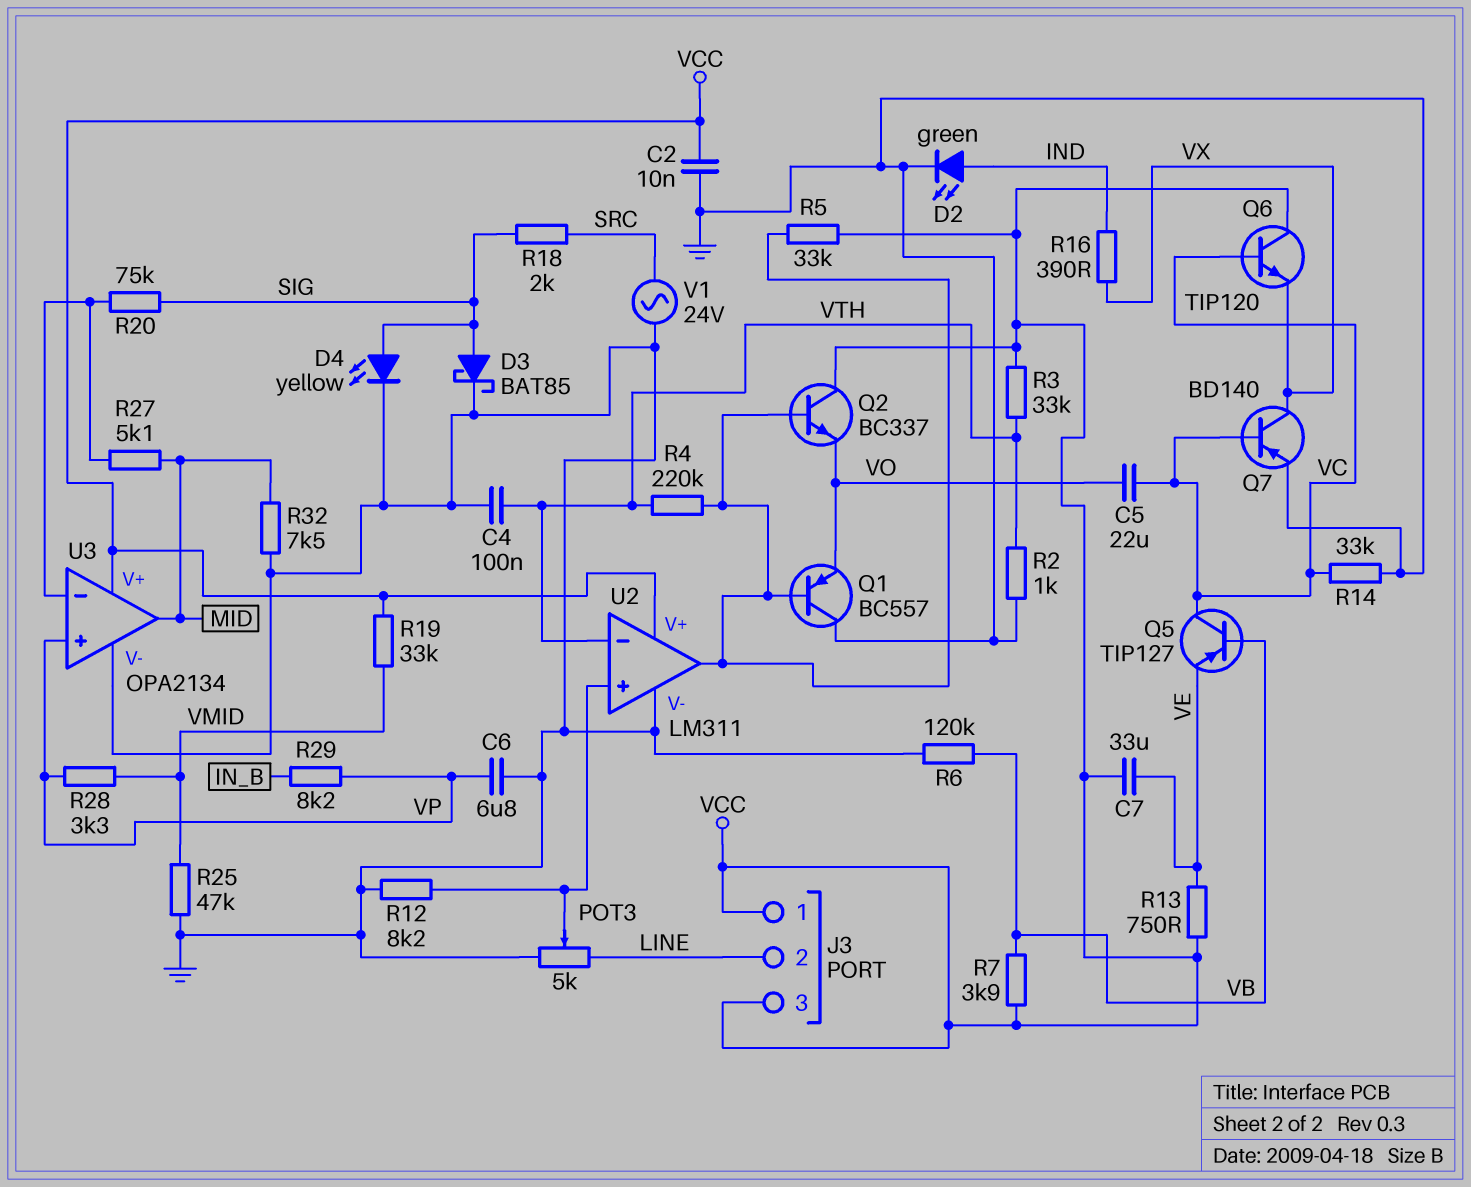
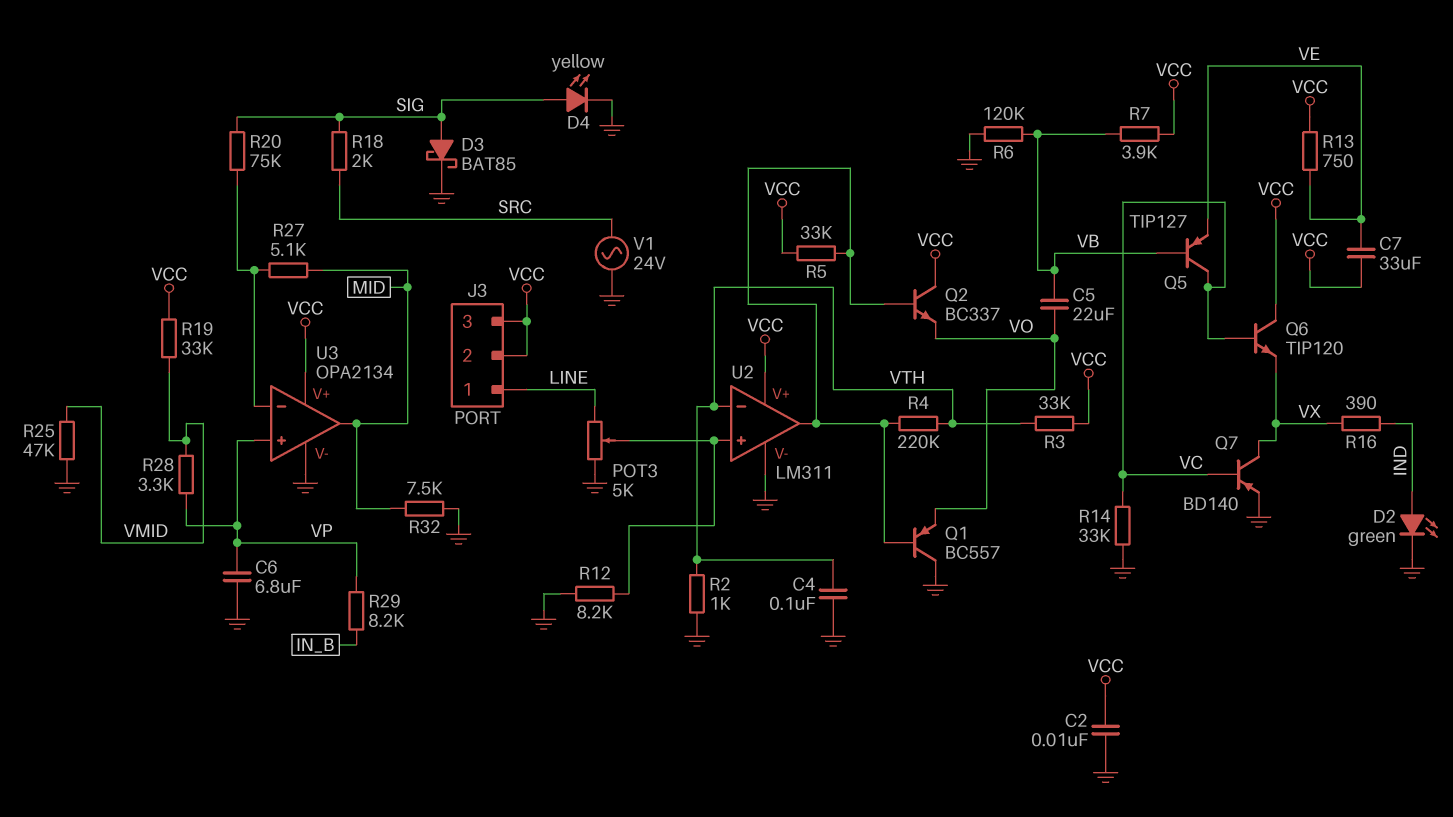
C5: 22uF (VC, VO) -> 22uF (VB, VO)
J3 pin 1: VCC -> LINE
J3 pin 2: LINE -> VCC

